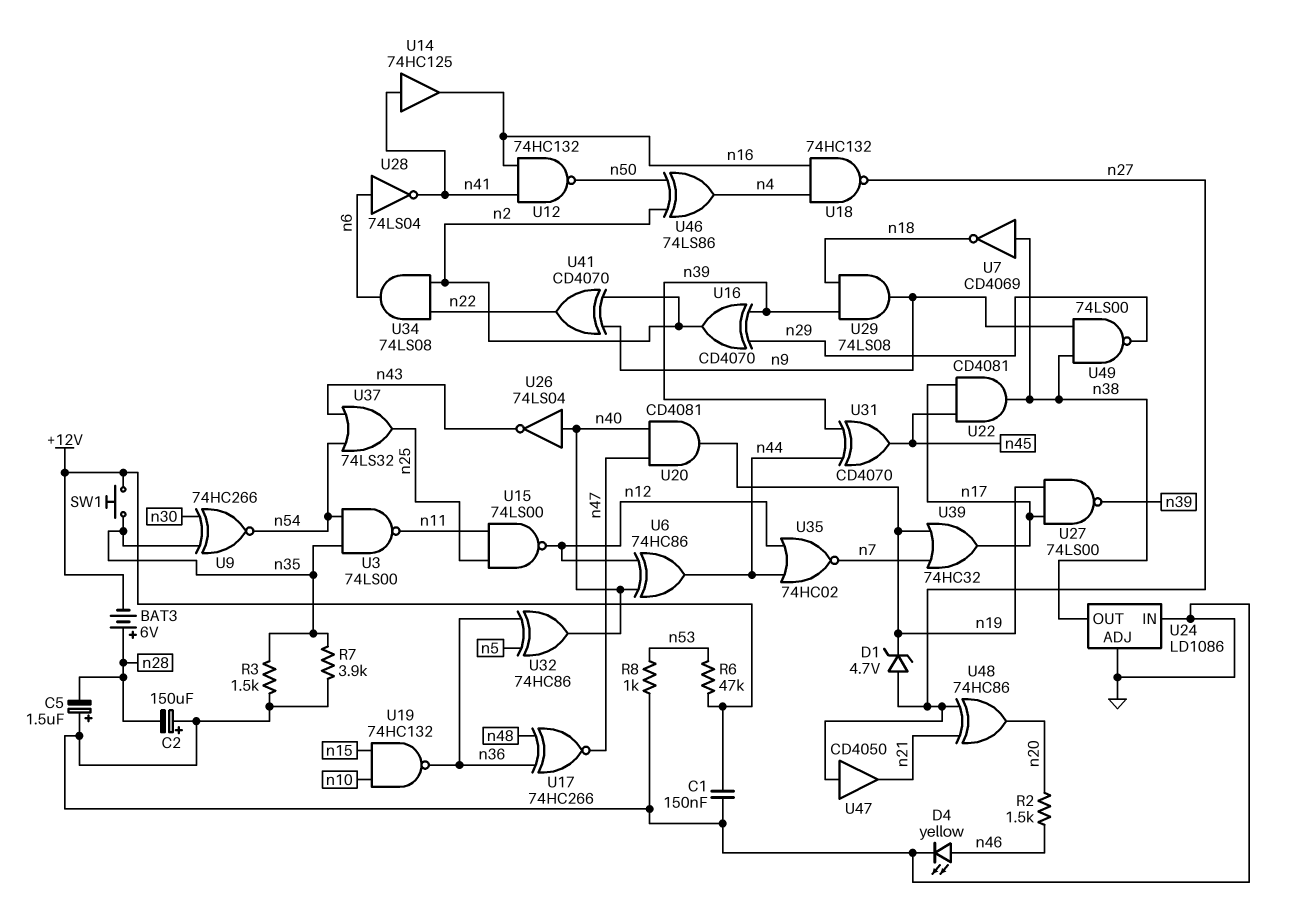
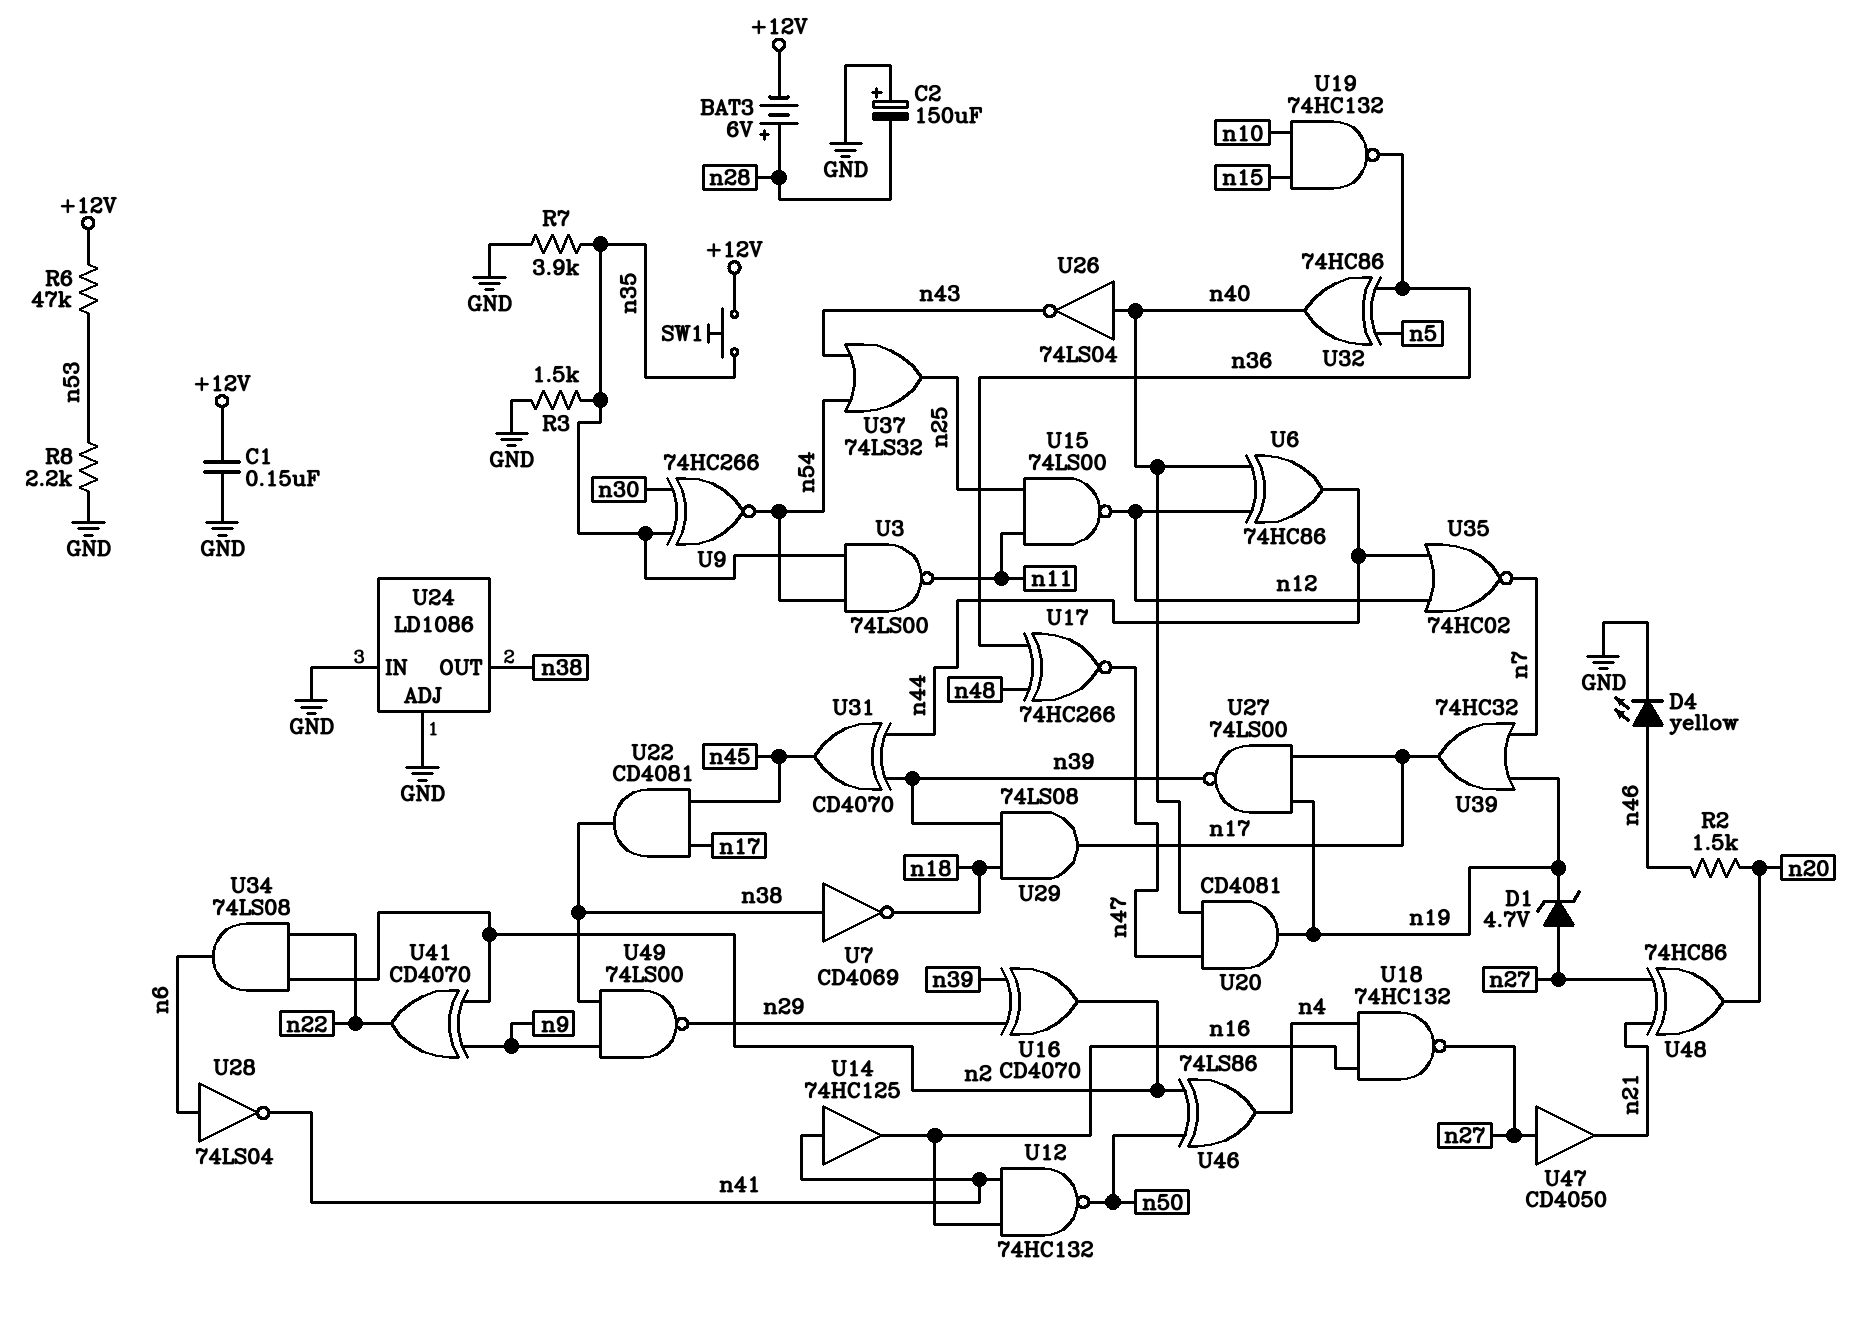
C5: 1.5uF (plus GND, minus n28) -> none
R8: 1k (GND, n53) -> 2.2k (GND, n53)
U29: AND 74LS08 (in n18, in n39, out n9) -> AND 74LS08 (in n18, in n39, out n17)

